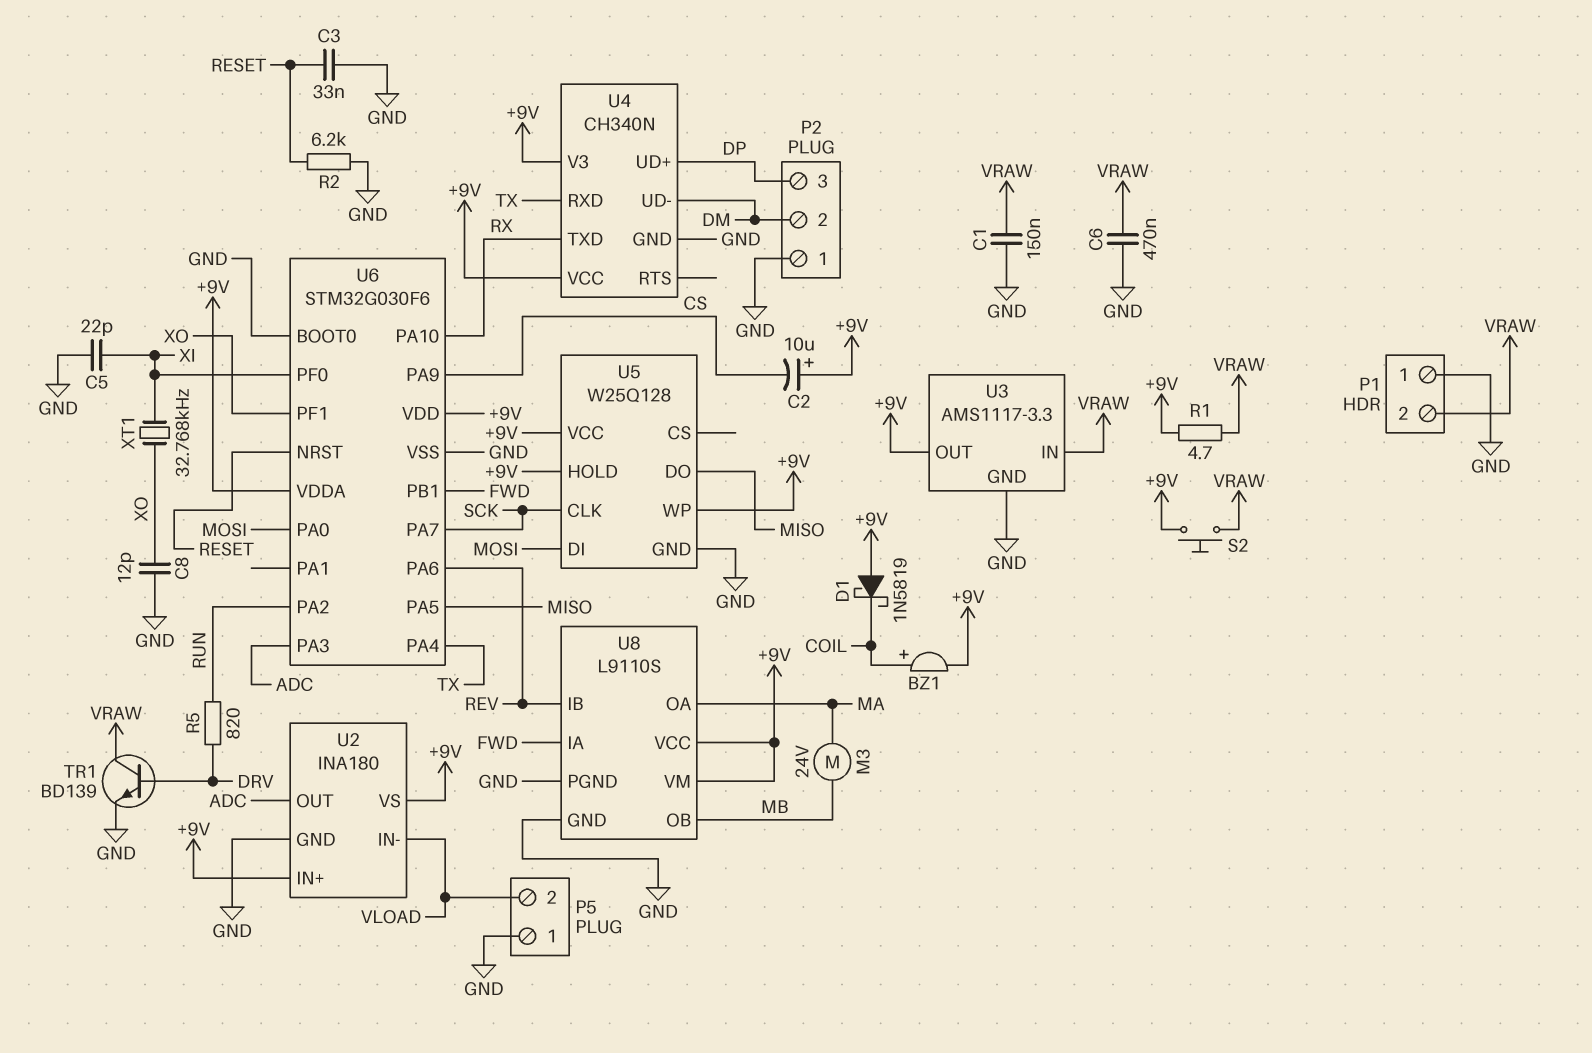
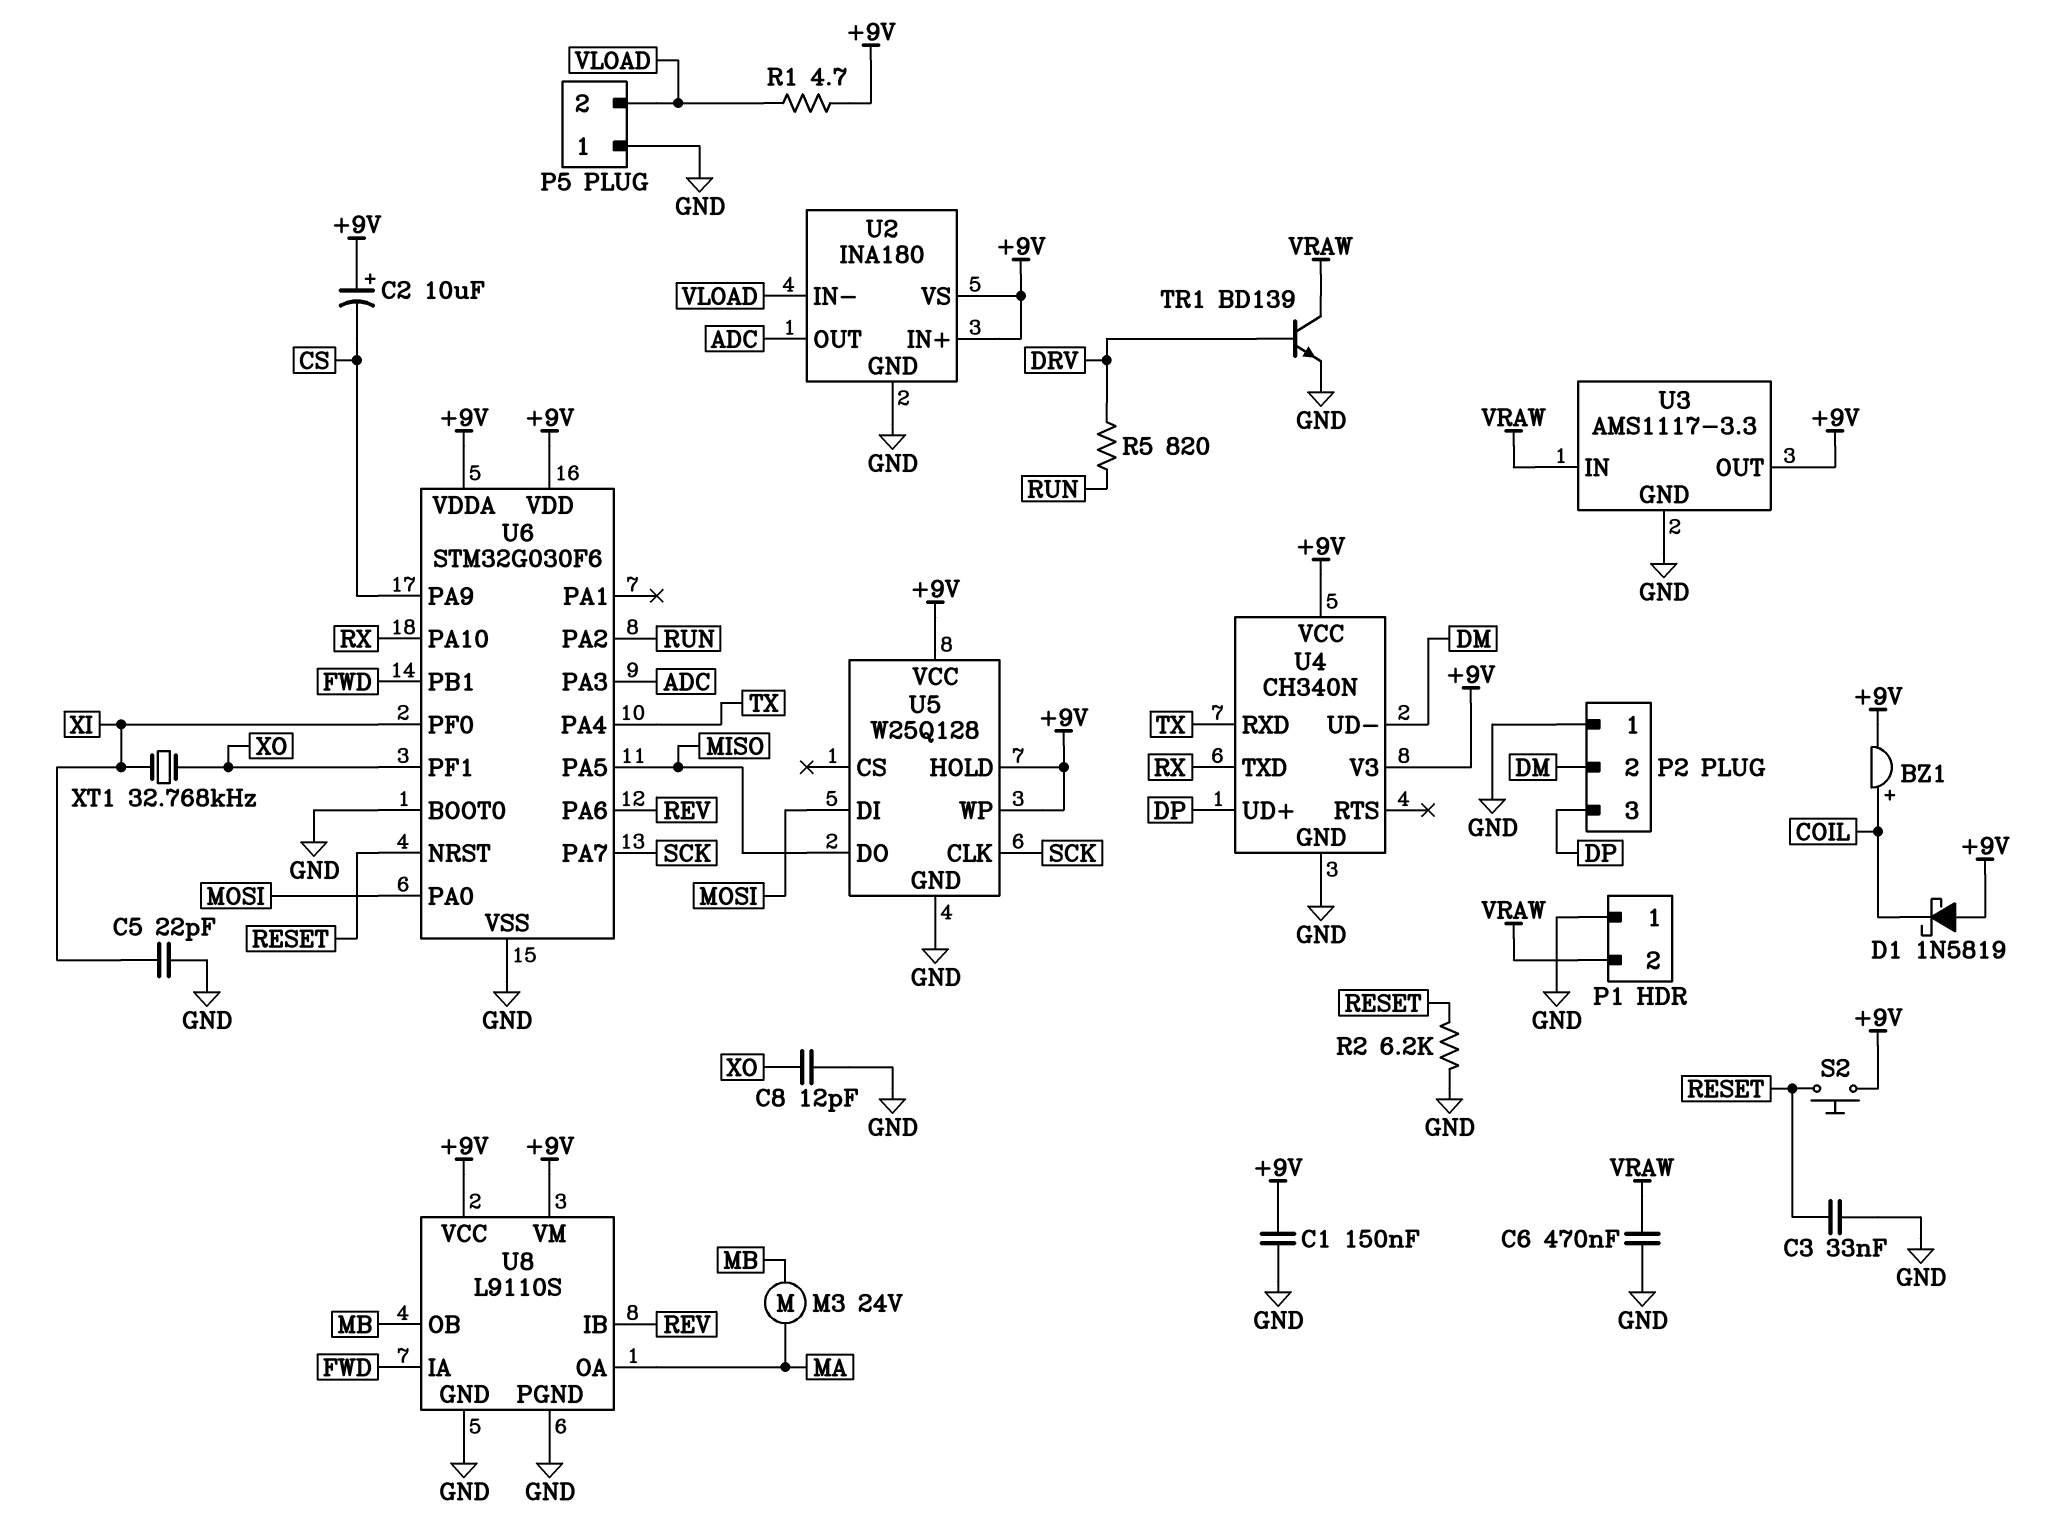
C1: 150nF (GND, VRAW) -> 150nF (+9V, GND)
R1: 4.7 (+9V, VRAW) -> 4.7 (+9V, VLOAD)
S2: button (+9V, VRAW) -> button (+9V, RESET)

